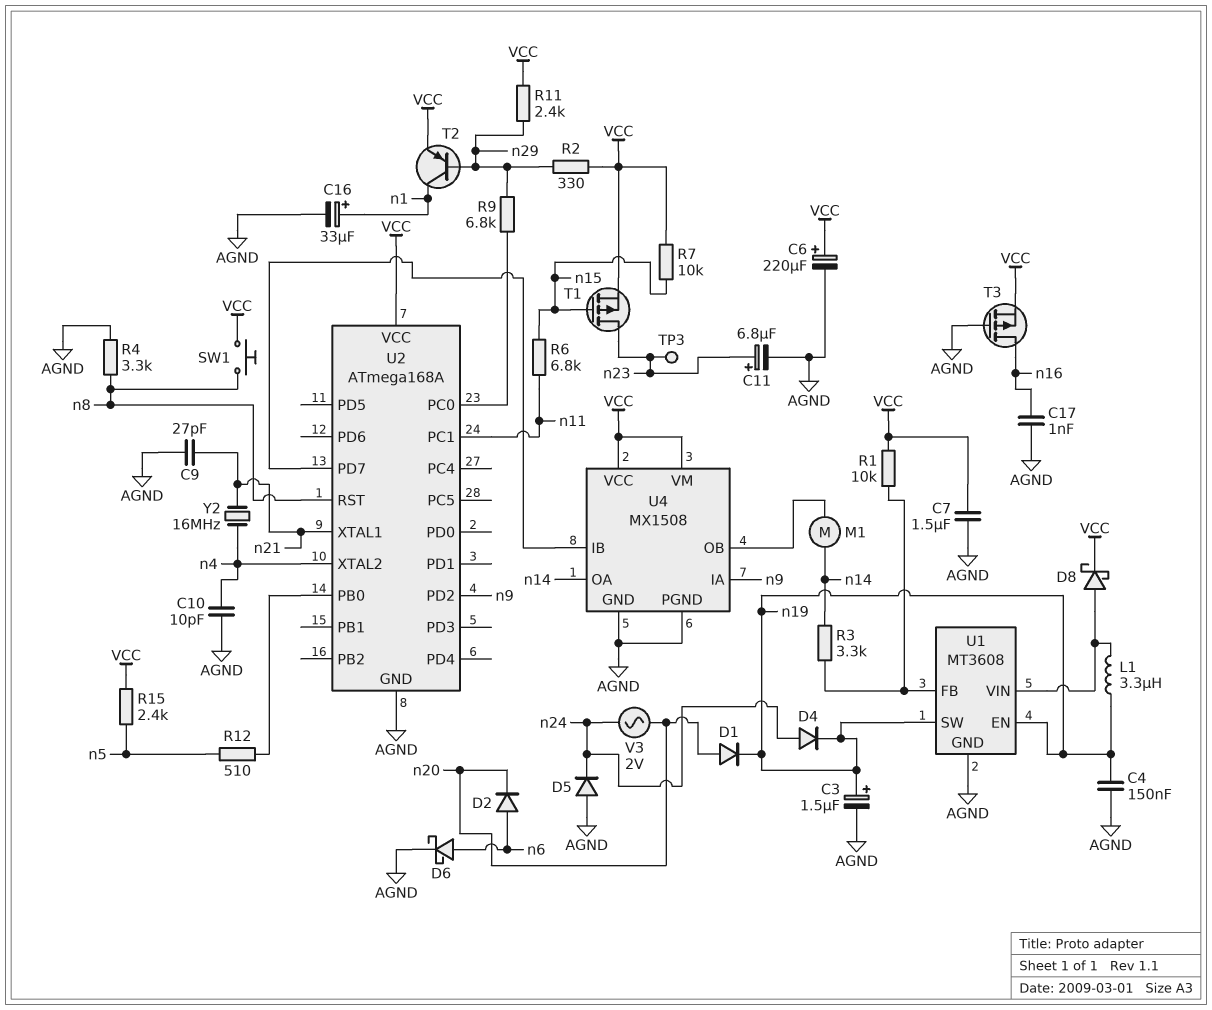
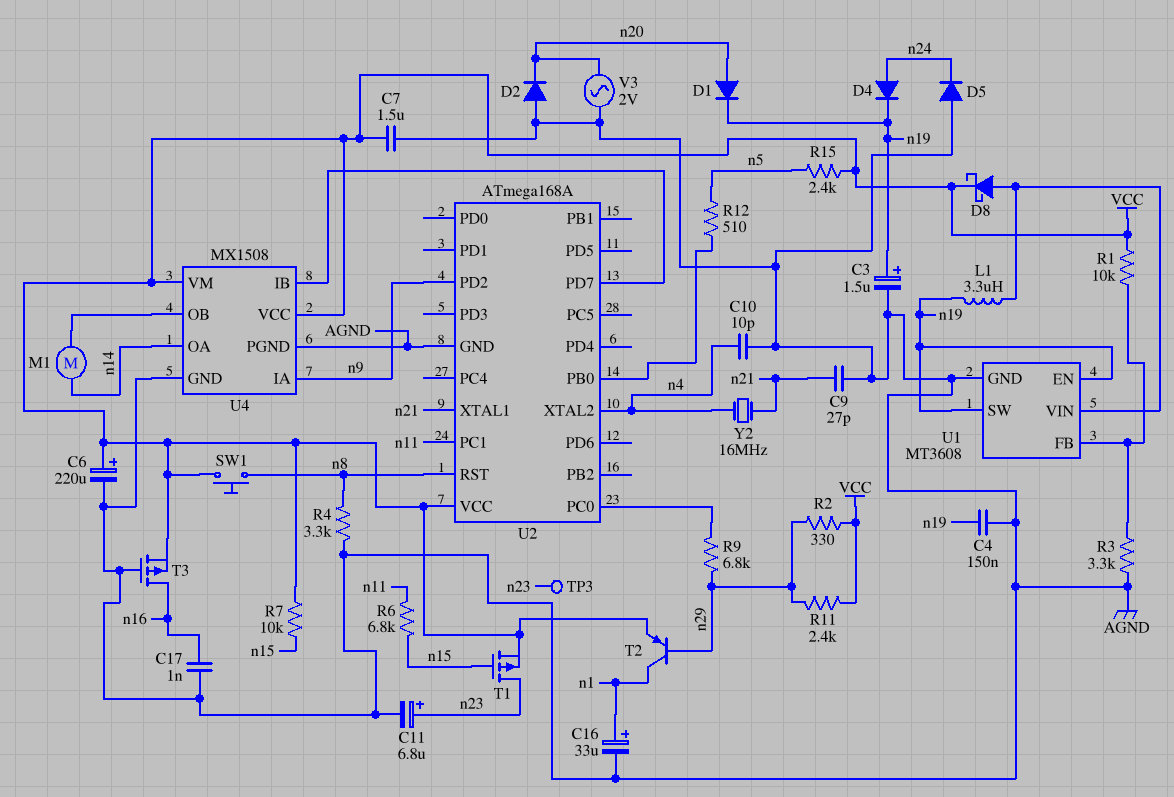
D2: diode (A n6, K n20) -> diode (A AGND, K n20)
D6: schottky (A n6, K AGND) -> none
R3: 3.3k (U1/FB, n14) -> 3.3k (AGND, U1/FB)
V3: AC 2V (n20, n24) -> AC 2V (AGND, n20)

